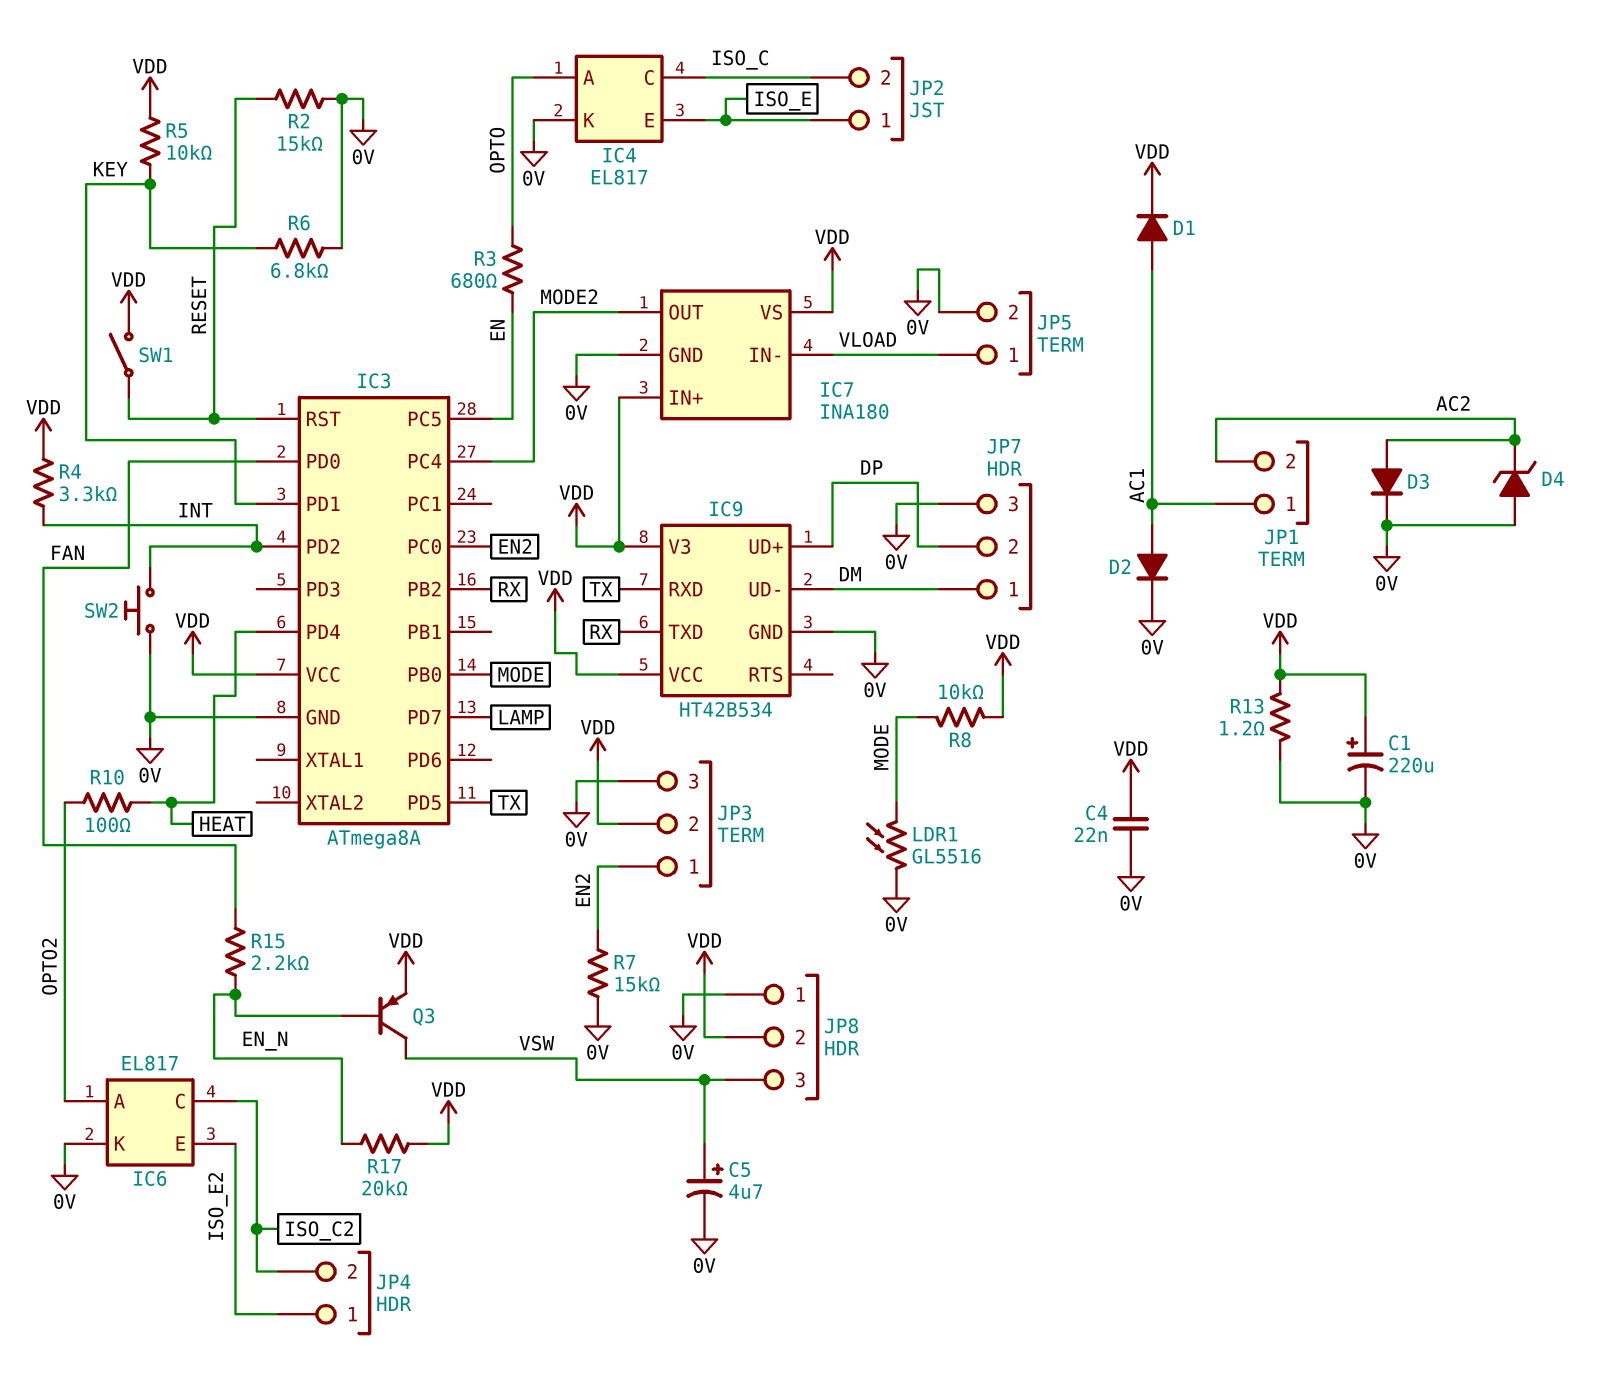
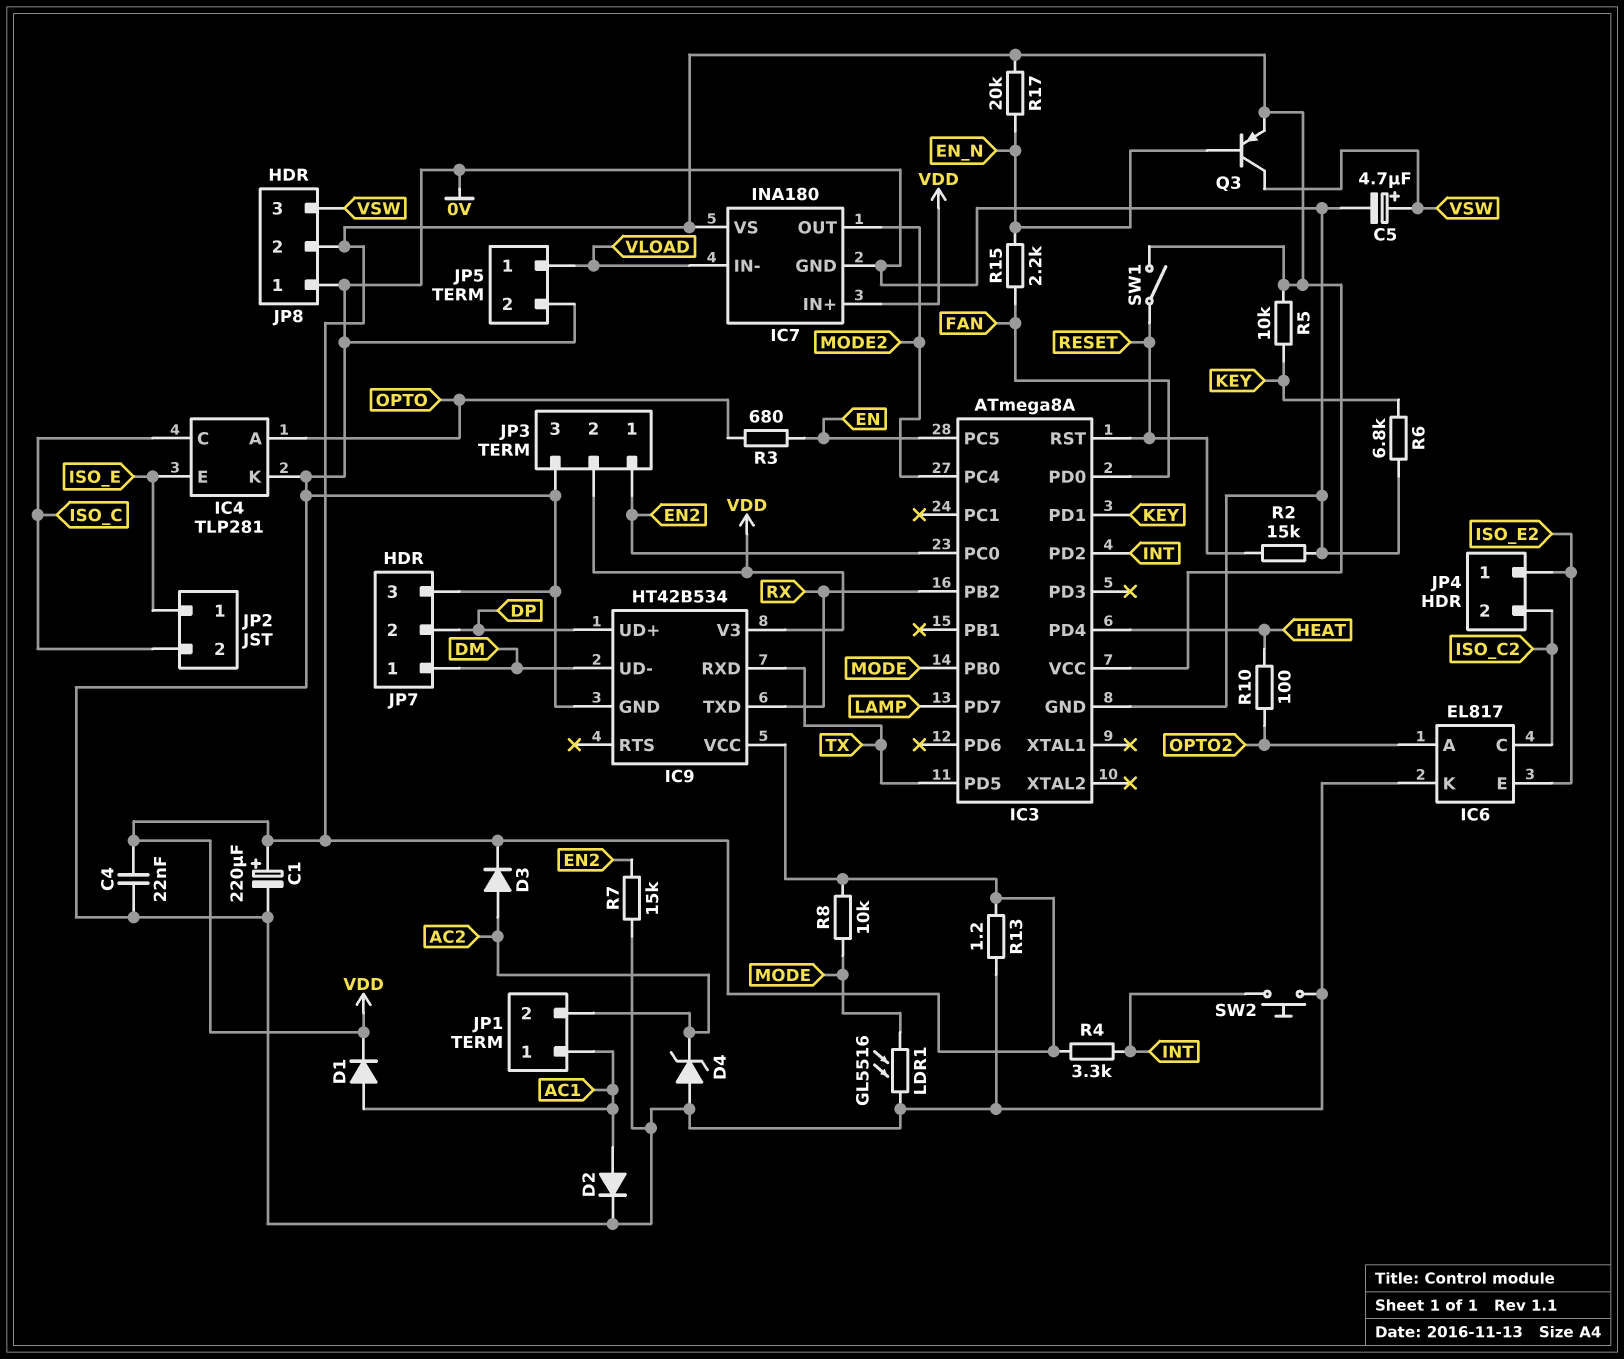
D3: diode (A AC2, K 0V) -> diode (A AC2, K VDD)
IC4: EL817 -> TLP281

